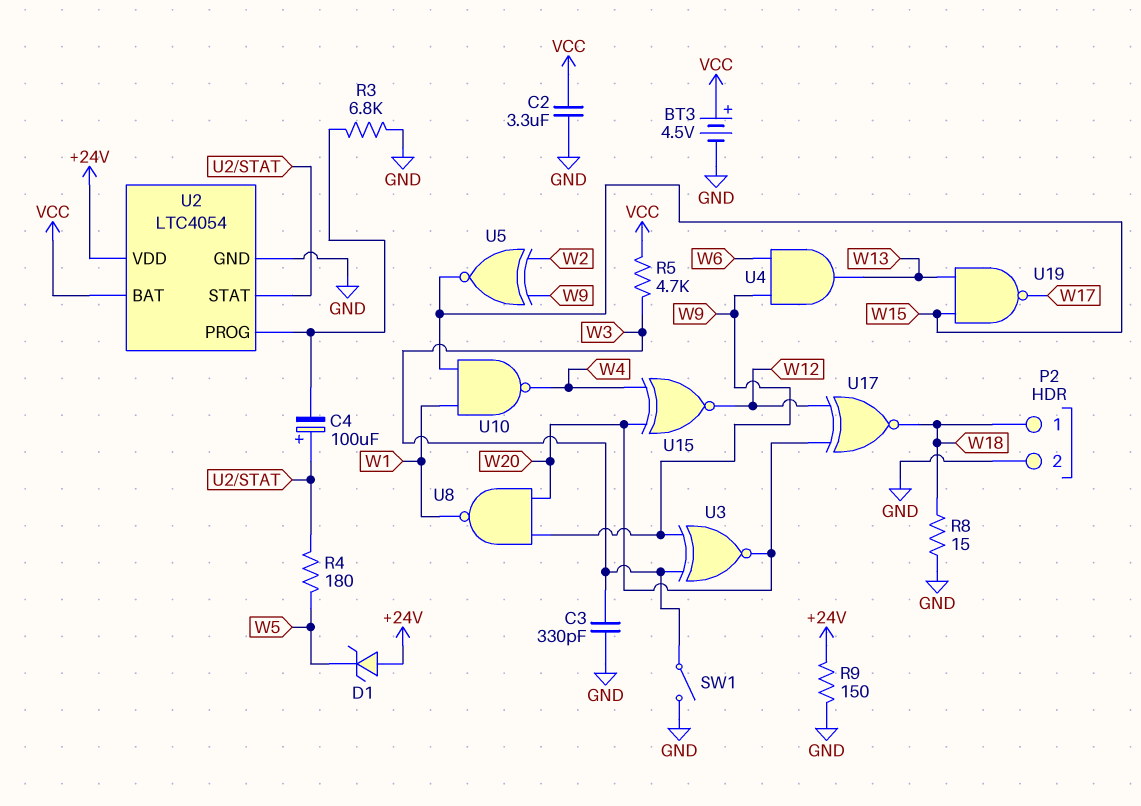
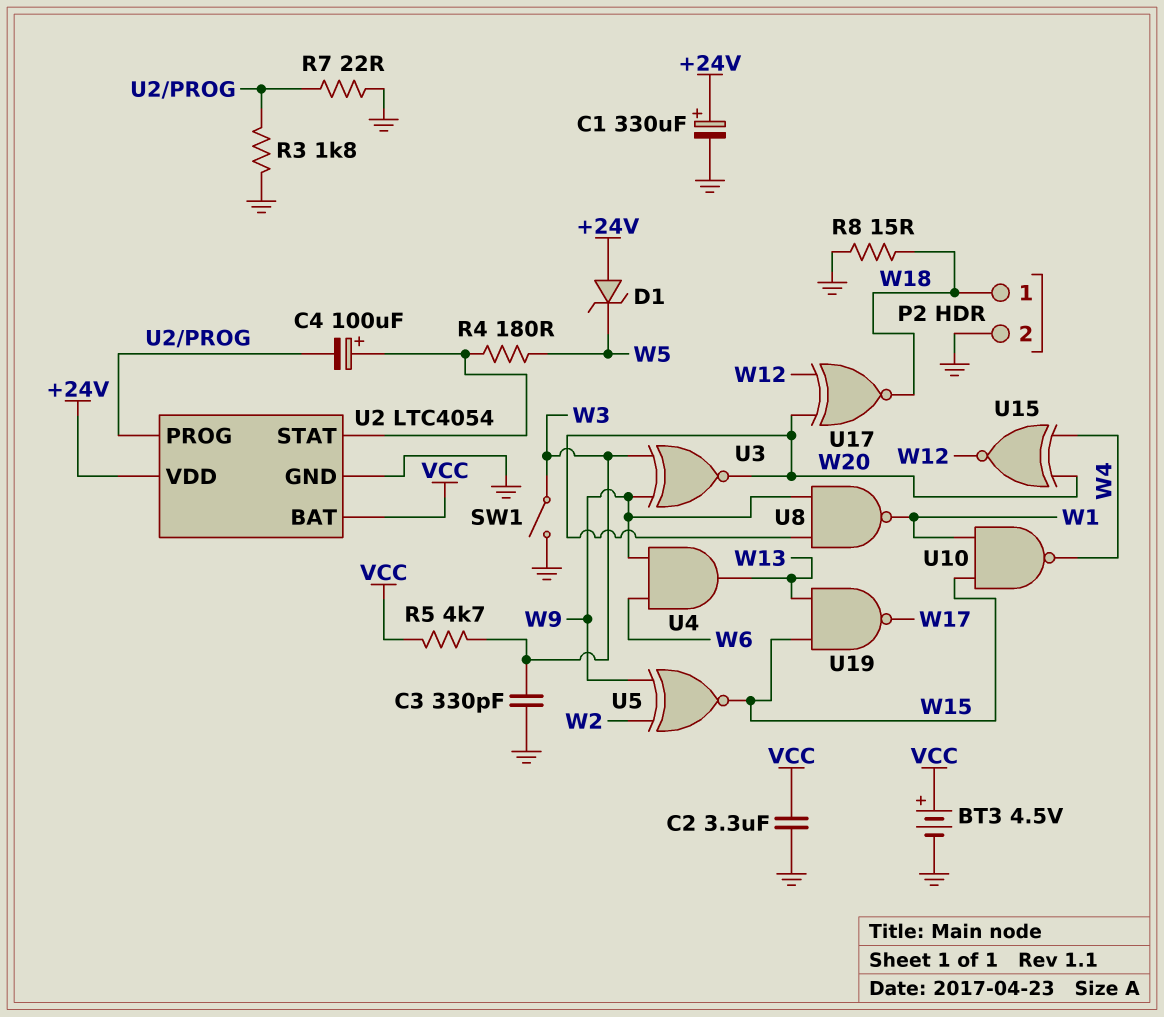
C1: none -> 330uF (plus +24V, minus GND)
R3: 6.8k (GND, U2/PROG) -> 1.8k (GND, U2/PROG)
R7: none -> 22 (GND, U2/PROG)
R9: 150 (+24V, GND) -> none

